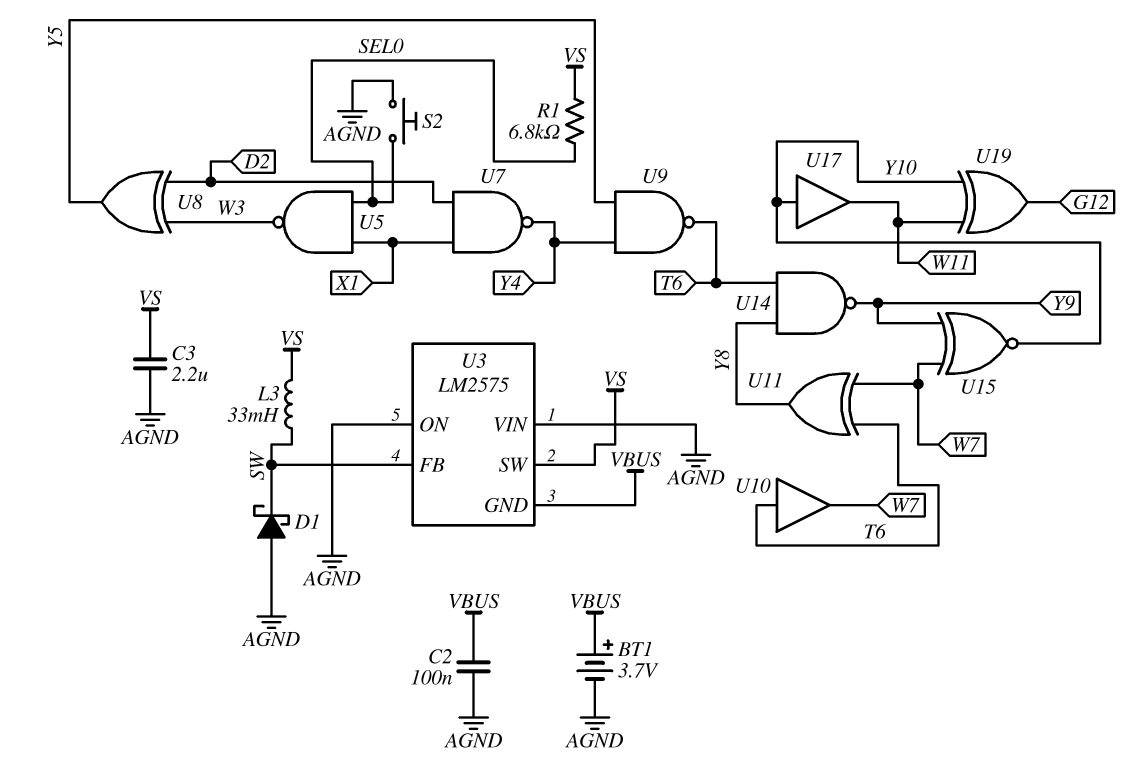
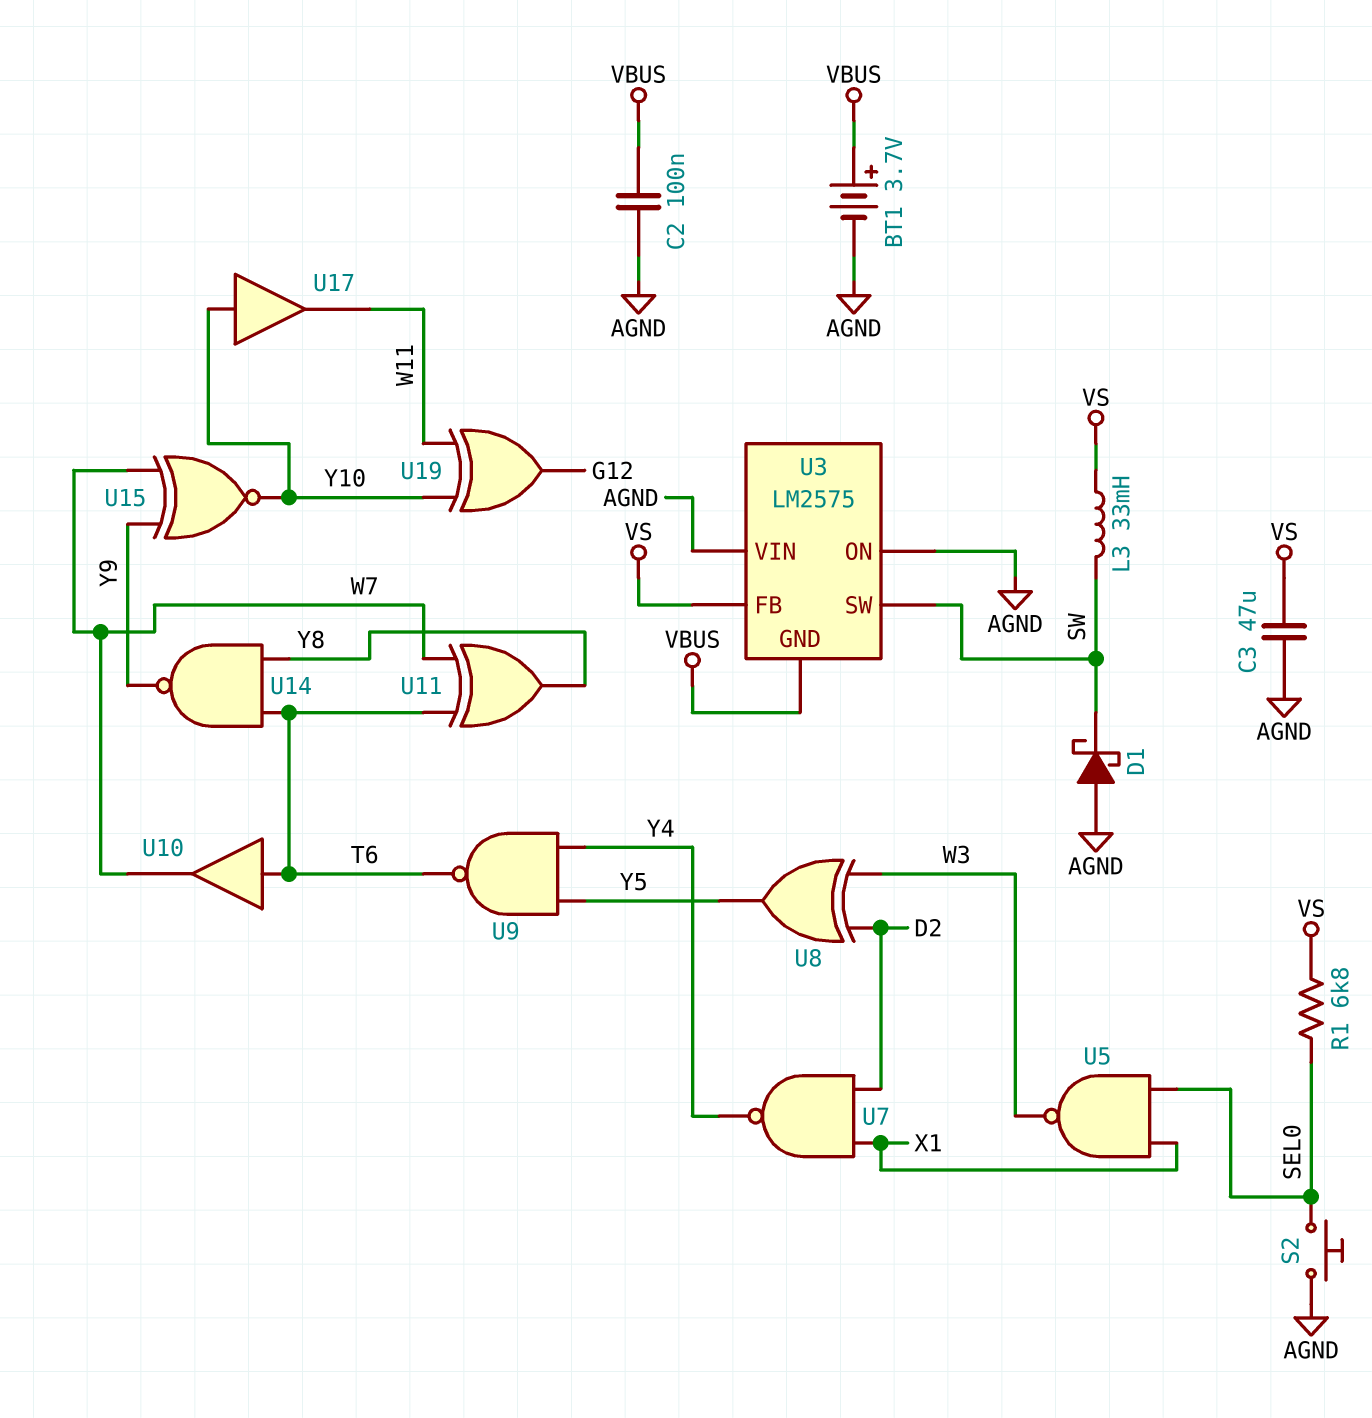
C3: 2.2uF (AGND, VS) -> 47uF (AGND, VS)
U3 pin FB: SW -> VS
U3 pin SW: VS -> SW

